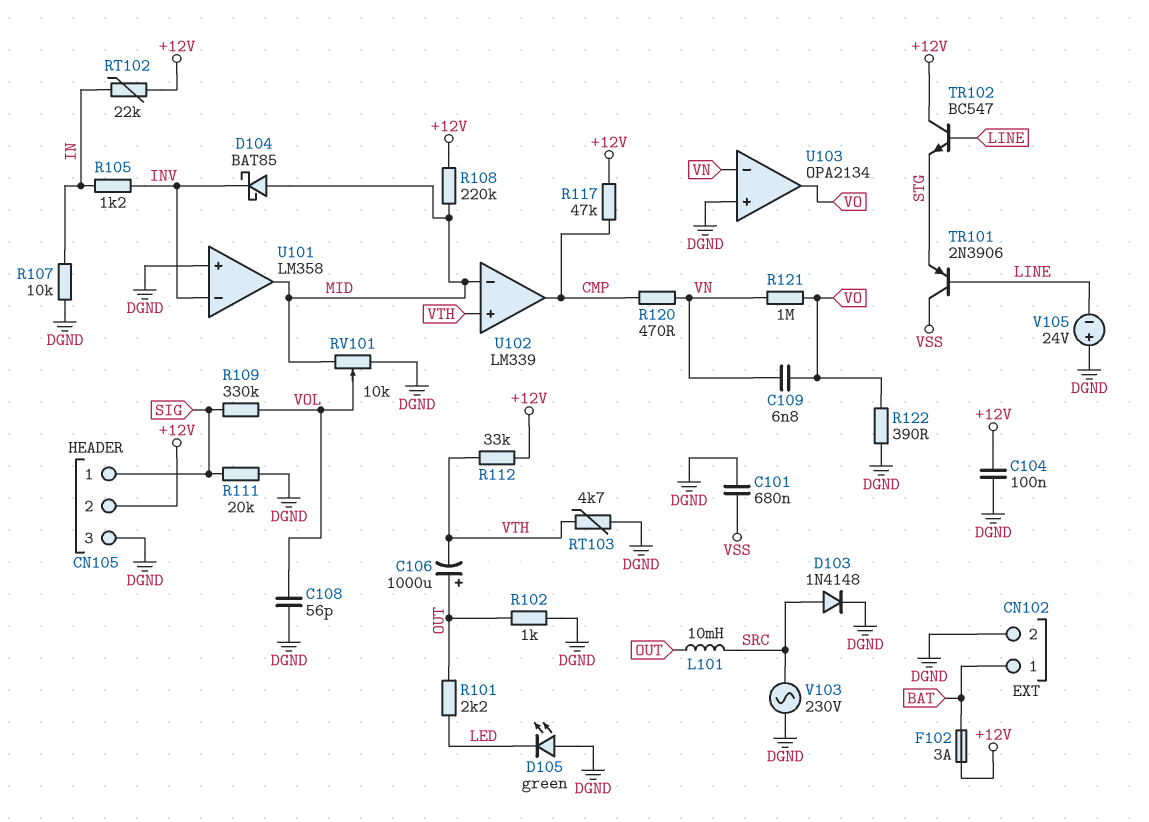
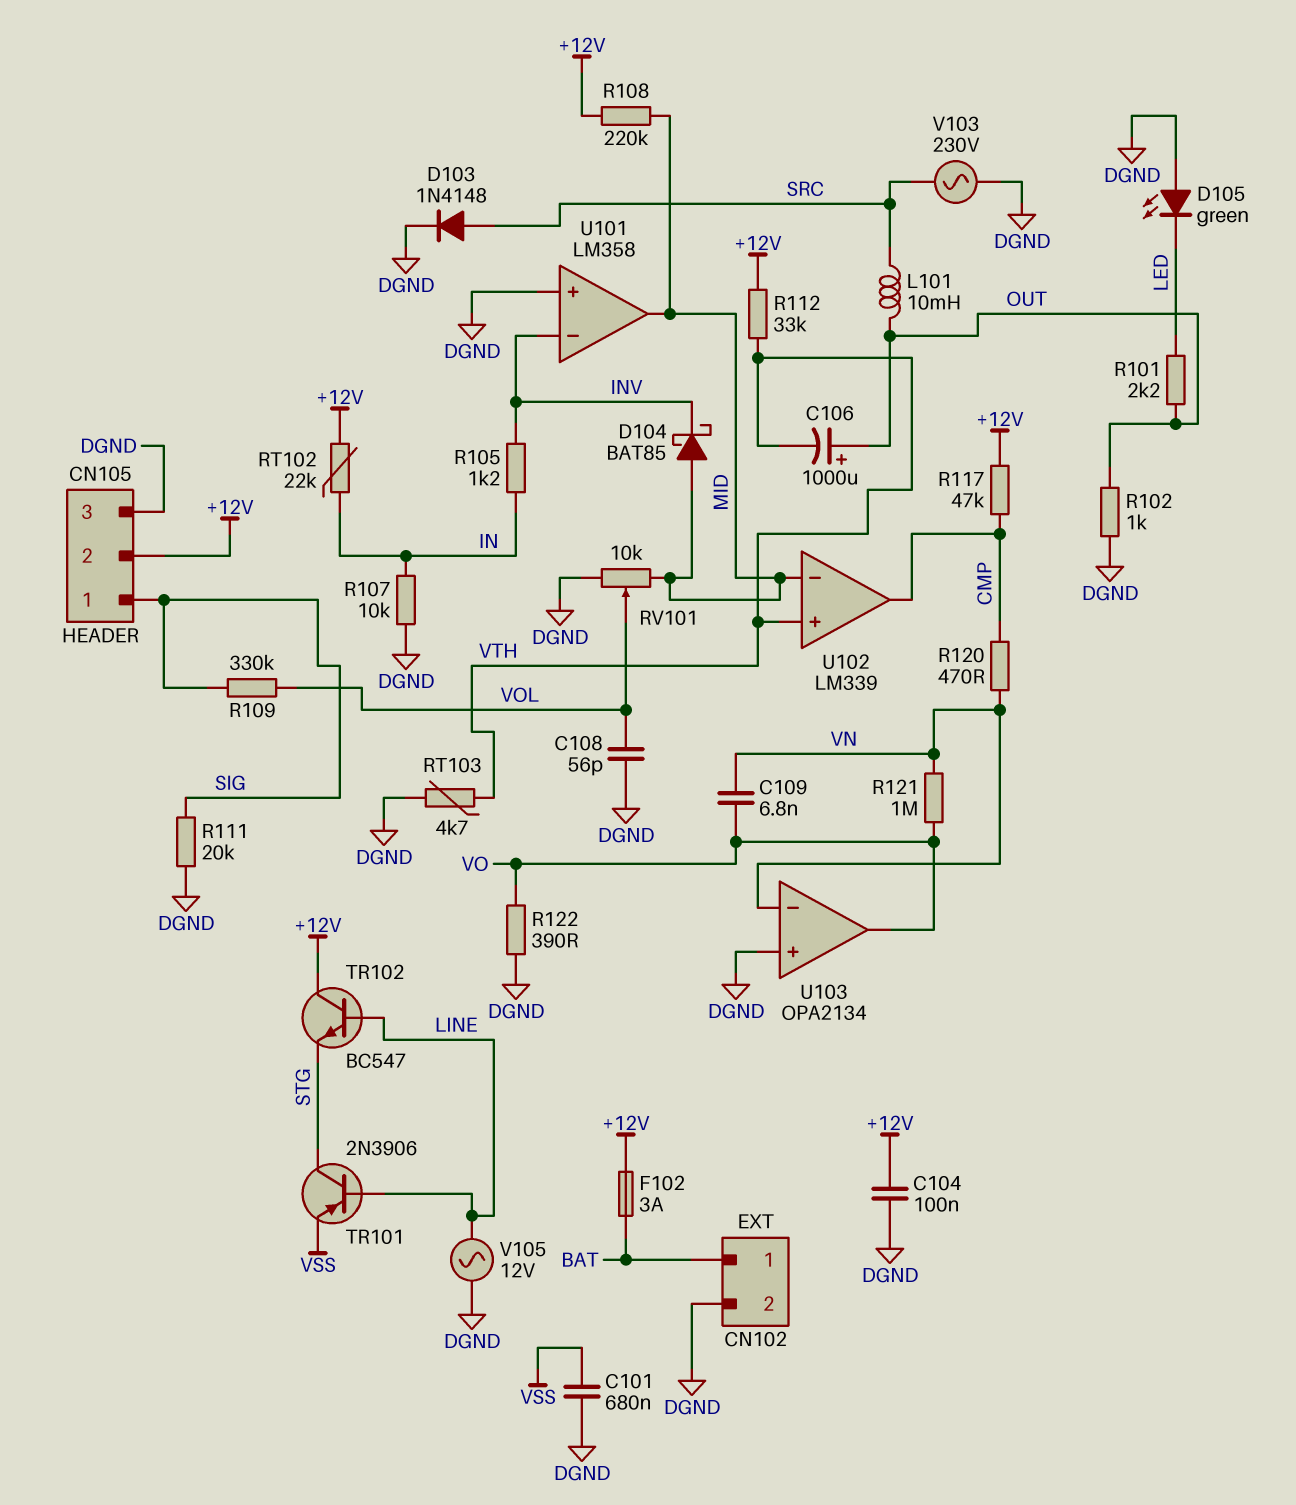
TR101: PNP 2N3906 (B LINE, C VSS, E STG) -> PNP 2N3906 (B LINE, C STG, E VSS)
V105: 24V (plus DGND, minus LINE) -> AC 12V (DGND, LINE)

